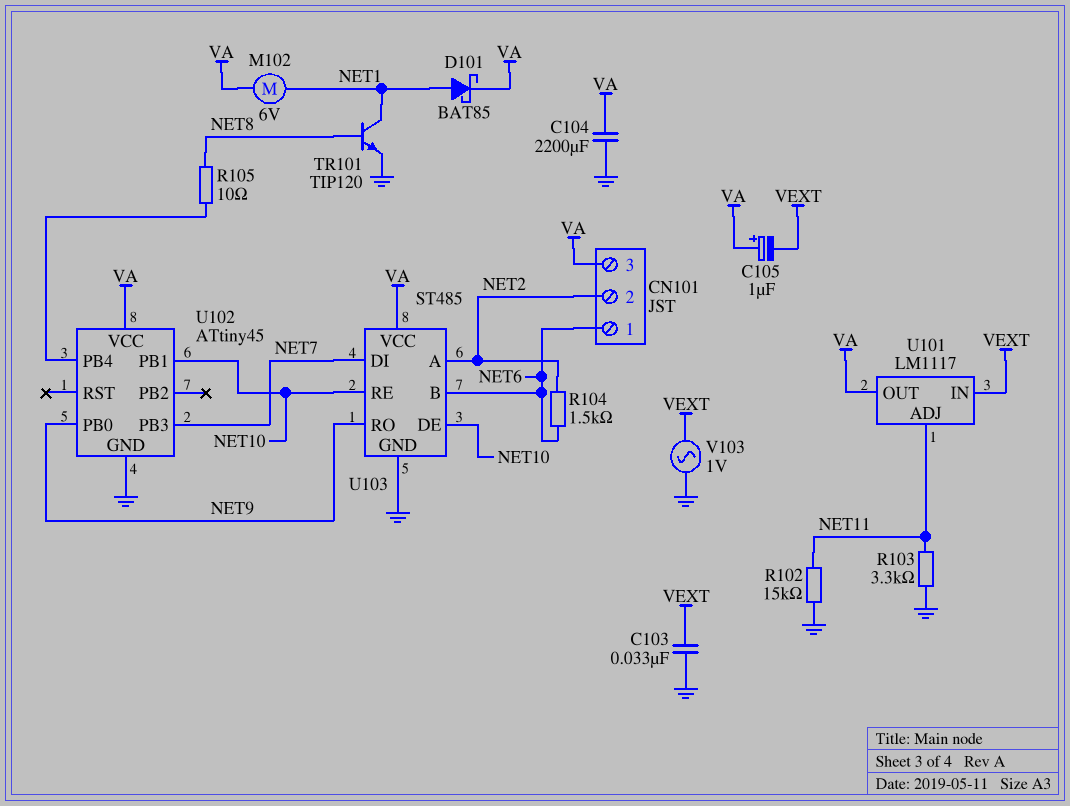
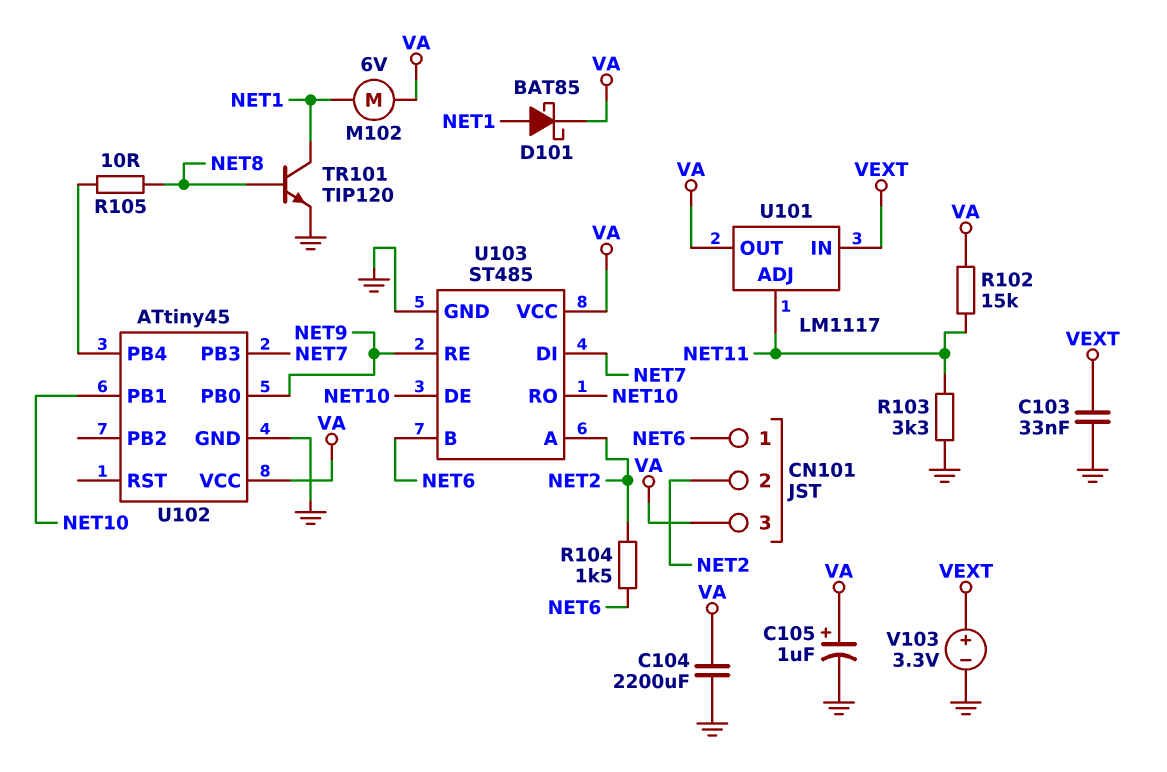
C105: 1uF (plus VA, minus VEXT) -> 1uF (plus VA, minus GND)
R102: 15k (GND, NET11) -> 15k (NET11, VA)
U103 pin RE: NET10 -> NET9
U103 pin RO: NET9 -> NET10
V103: AC 1V (GND, VEXT) -> 3.3V (plus VEXT, minus GND)

